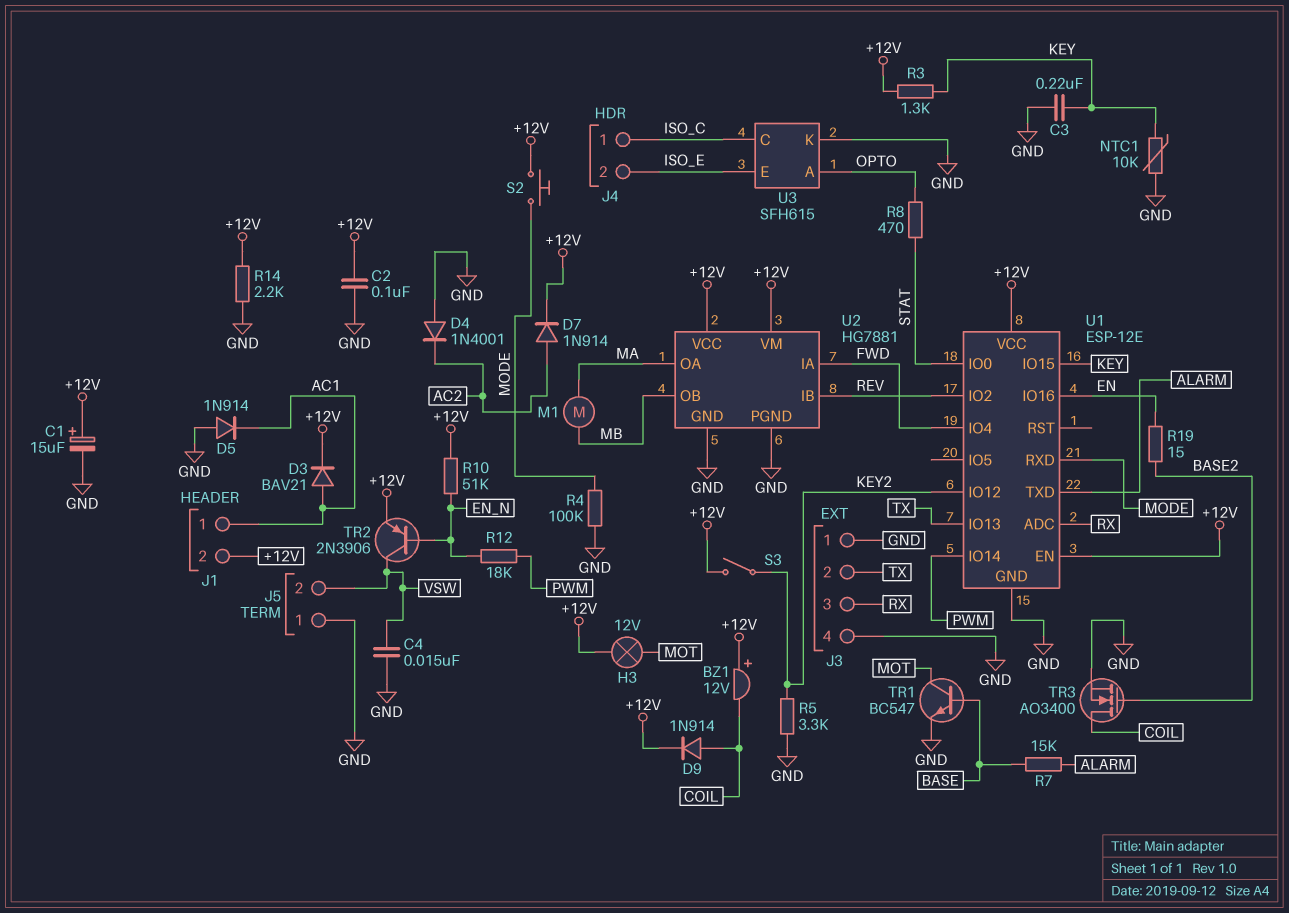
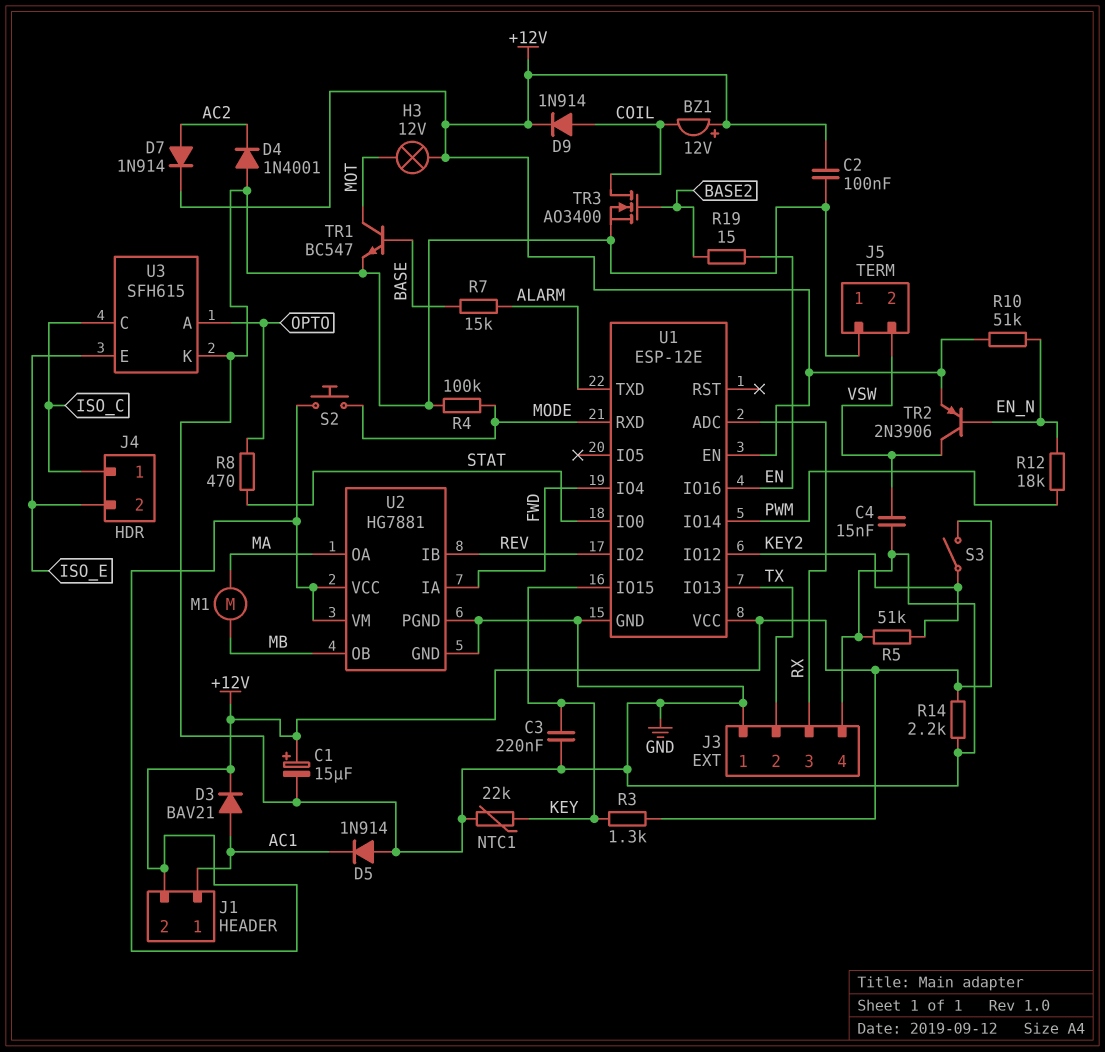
NTC1: 10k (GND, KEY) -> 22k (GND, KEY)
R5: 3.3k (GND, KEY2) -> 51k (GND, KEY2)

